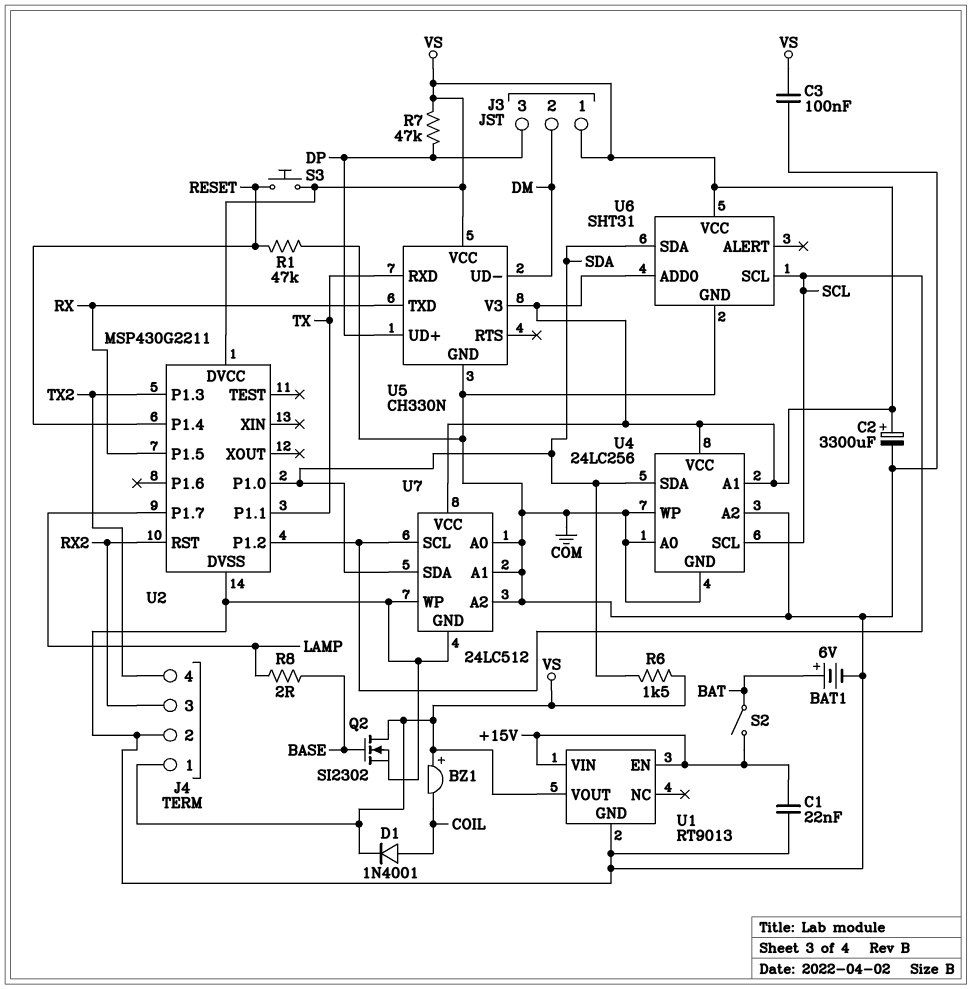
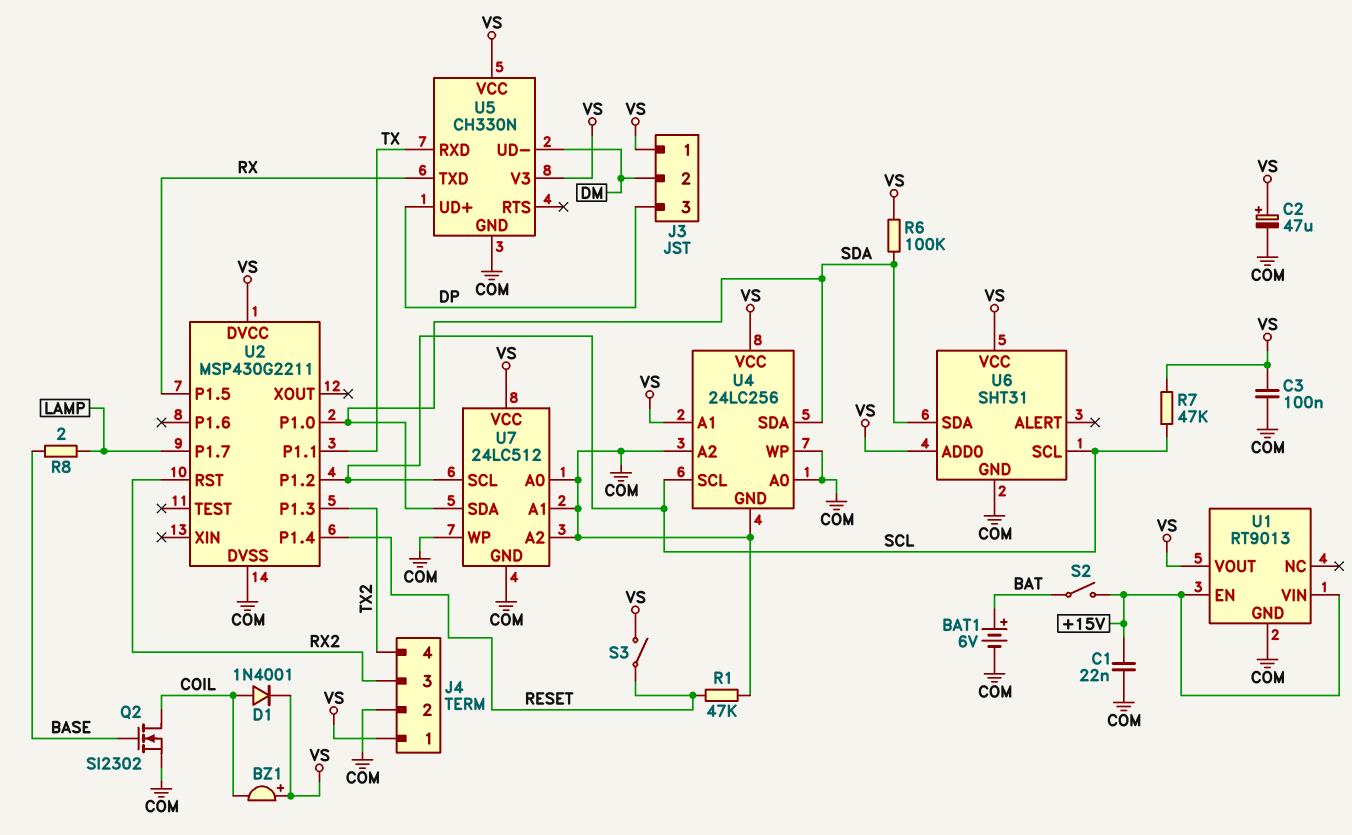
C2: 3300uF (plus VS, minus COM) -> 47uF (plus VS, minus COM)
Q2: NMOS SI2302 (G BASE, D VS, S COM) -> NMOS SI2302 (G BASE, D COIL, S COM)
R6: 1.5k (SDA, VS) -> 100k (SDA, VS)
R7: 47k (DP, VS) -> 47k (SCL, VS)
S3: button (RESET, VS) -> switch (RESET, VS)

